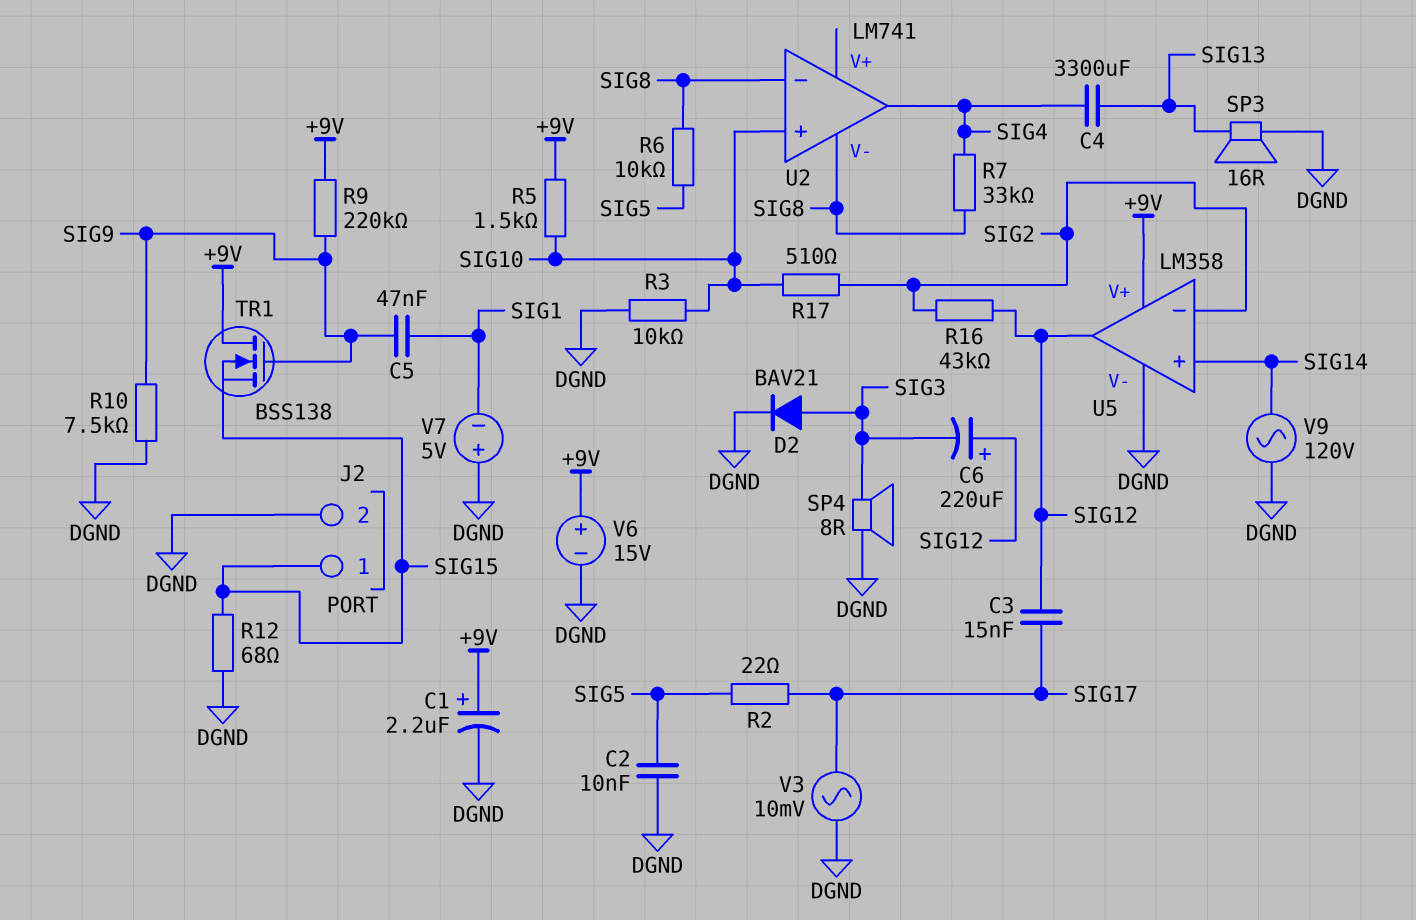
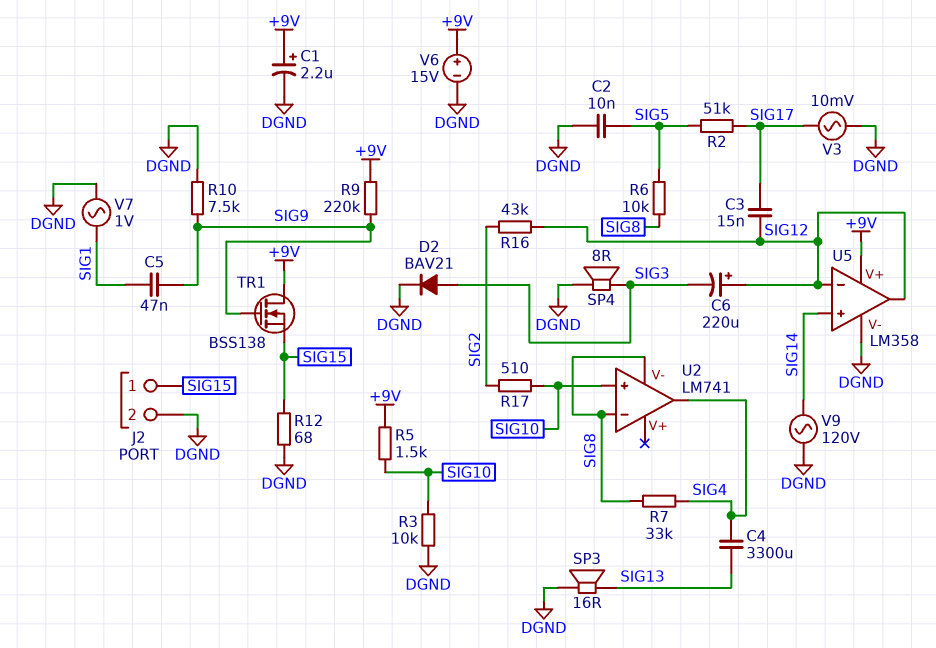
R2: 22 (SIG5, SIG17) -> 51k (SIG5, SIG17)
U5 pin in-: SIG2 -> SIG12
V7: 5V (plus DGND, minus SIG1) -> AC 1V (DGND, SIG1)

